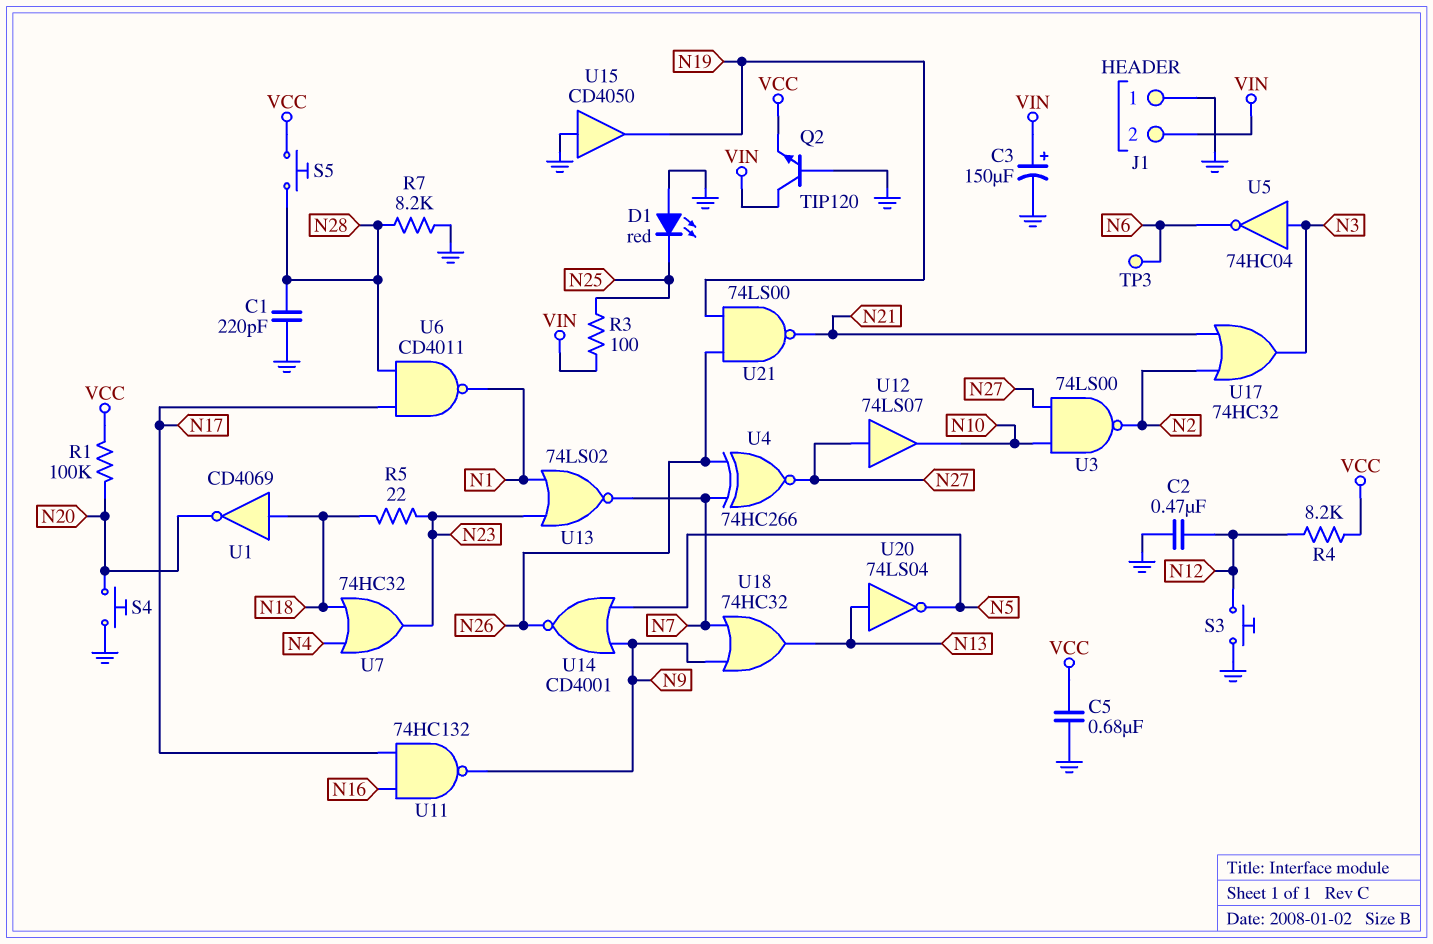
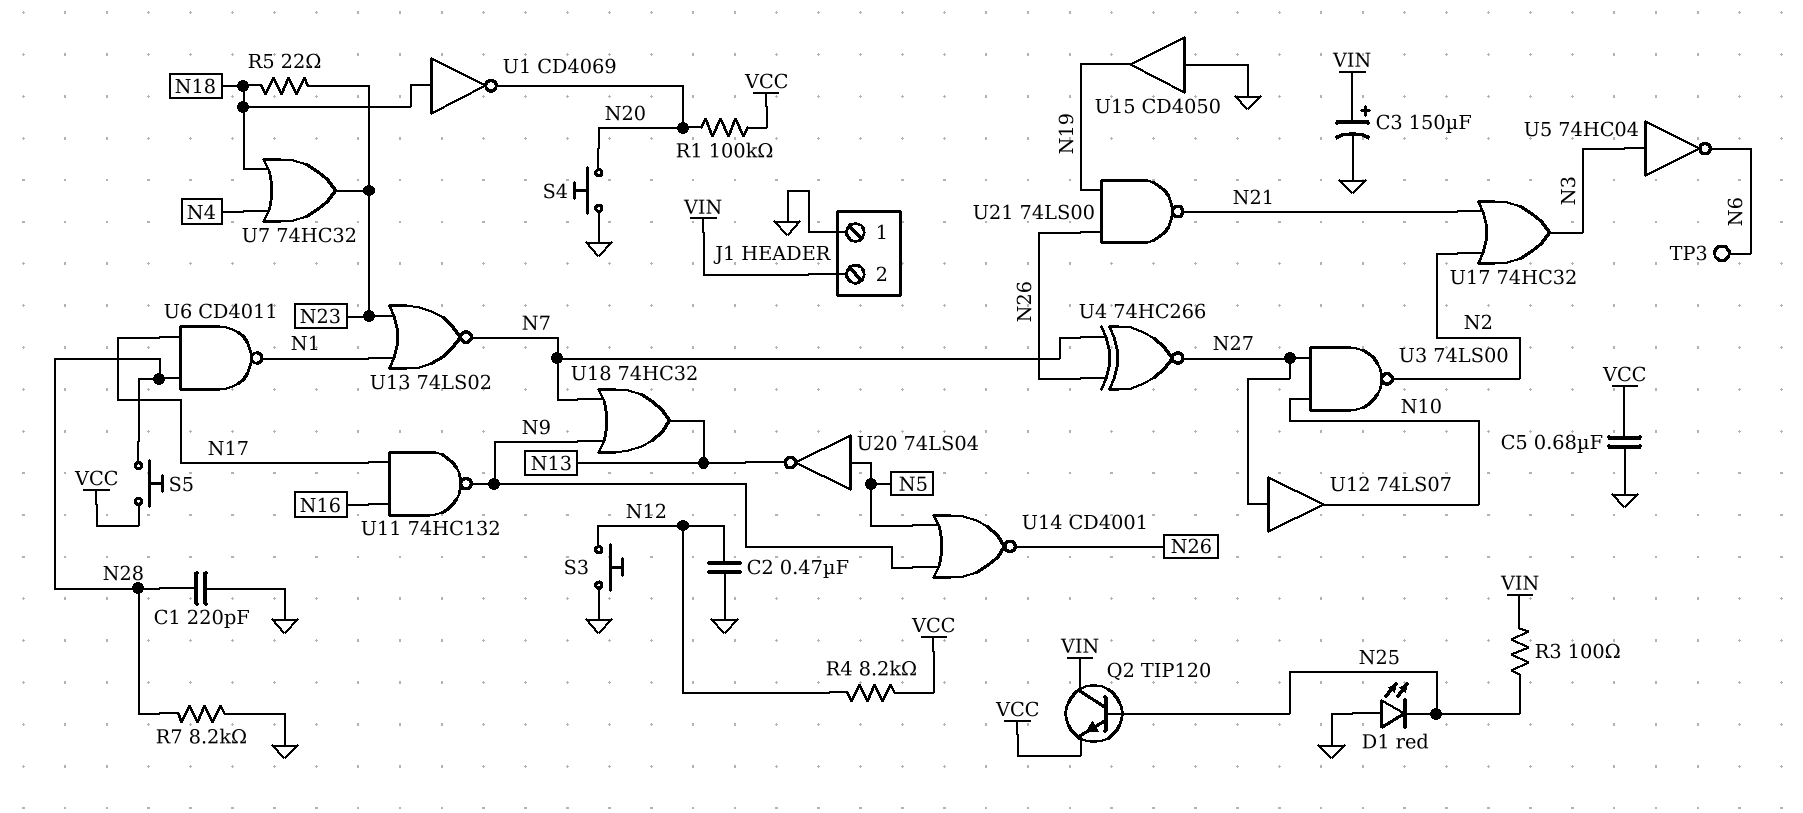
Q2: NPN TIP120 (B GND, C VIN, E VCC) -> NPN TIP120 (B N25, C VIN, E VCC)
U20: NOT 74LS04 (in N13, out N5) -> NOT 74LS04 (in N5, out N13)

